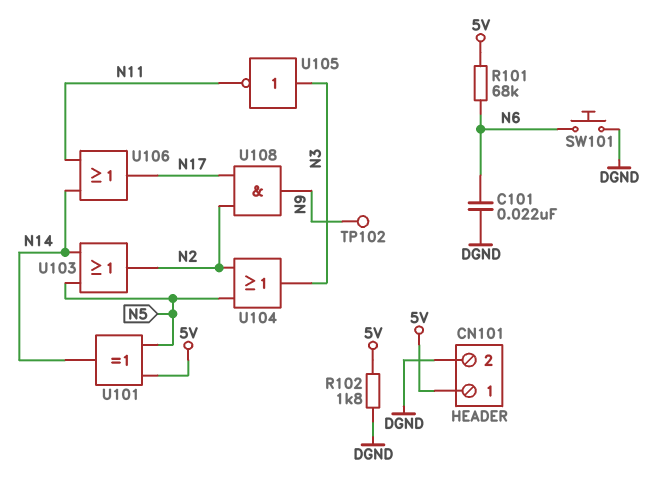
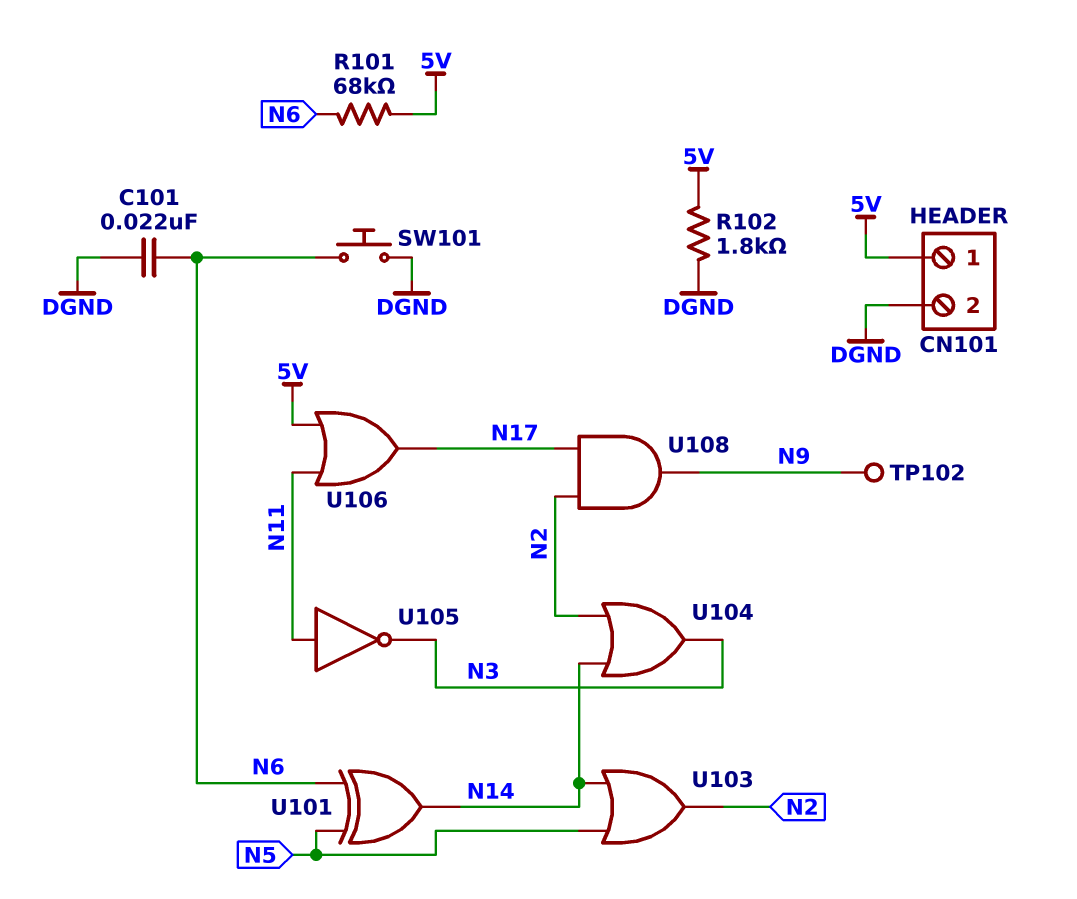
U101: XOR (in 5V, in N5, out N14) -> XOR (in N5, in N6, out N14)
U104: OR (in N2, in N5, out N3) -> OR (in N2, in N14, out N3)
U105: NOT (in N3, out N11) -> NOT (in N11, out N3)
U106: OR (in N11, in N14, out N17) -> OR (in 5V, in N11, out N17)

